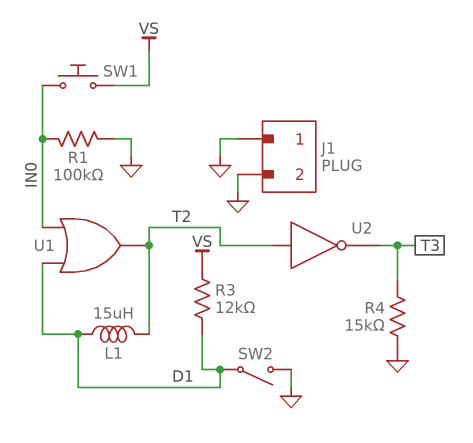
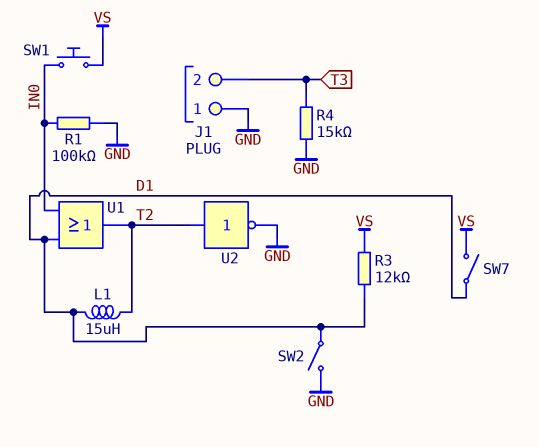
J1 pin 2: GND -> T3
SW7: none -> switch (D1, VS)
U2: NOT (in T2, out T3) -> NOT (in T2, out GND)

